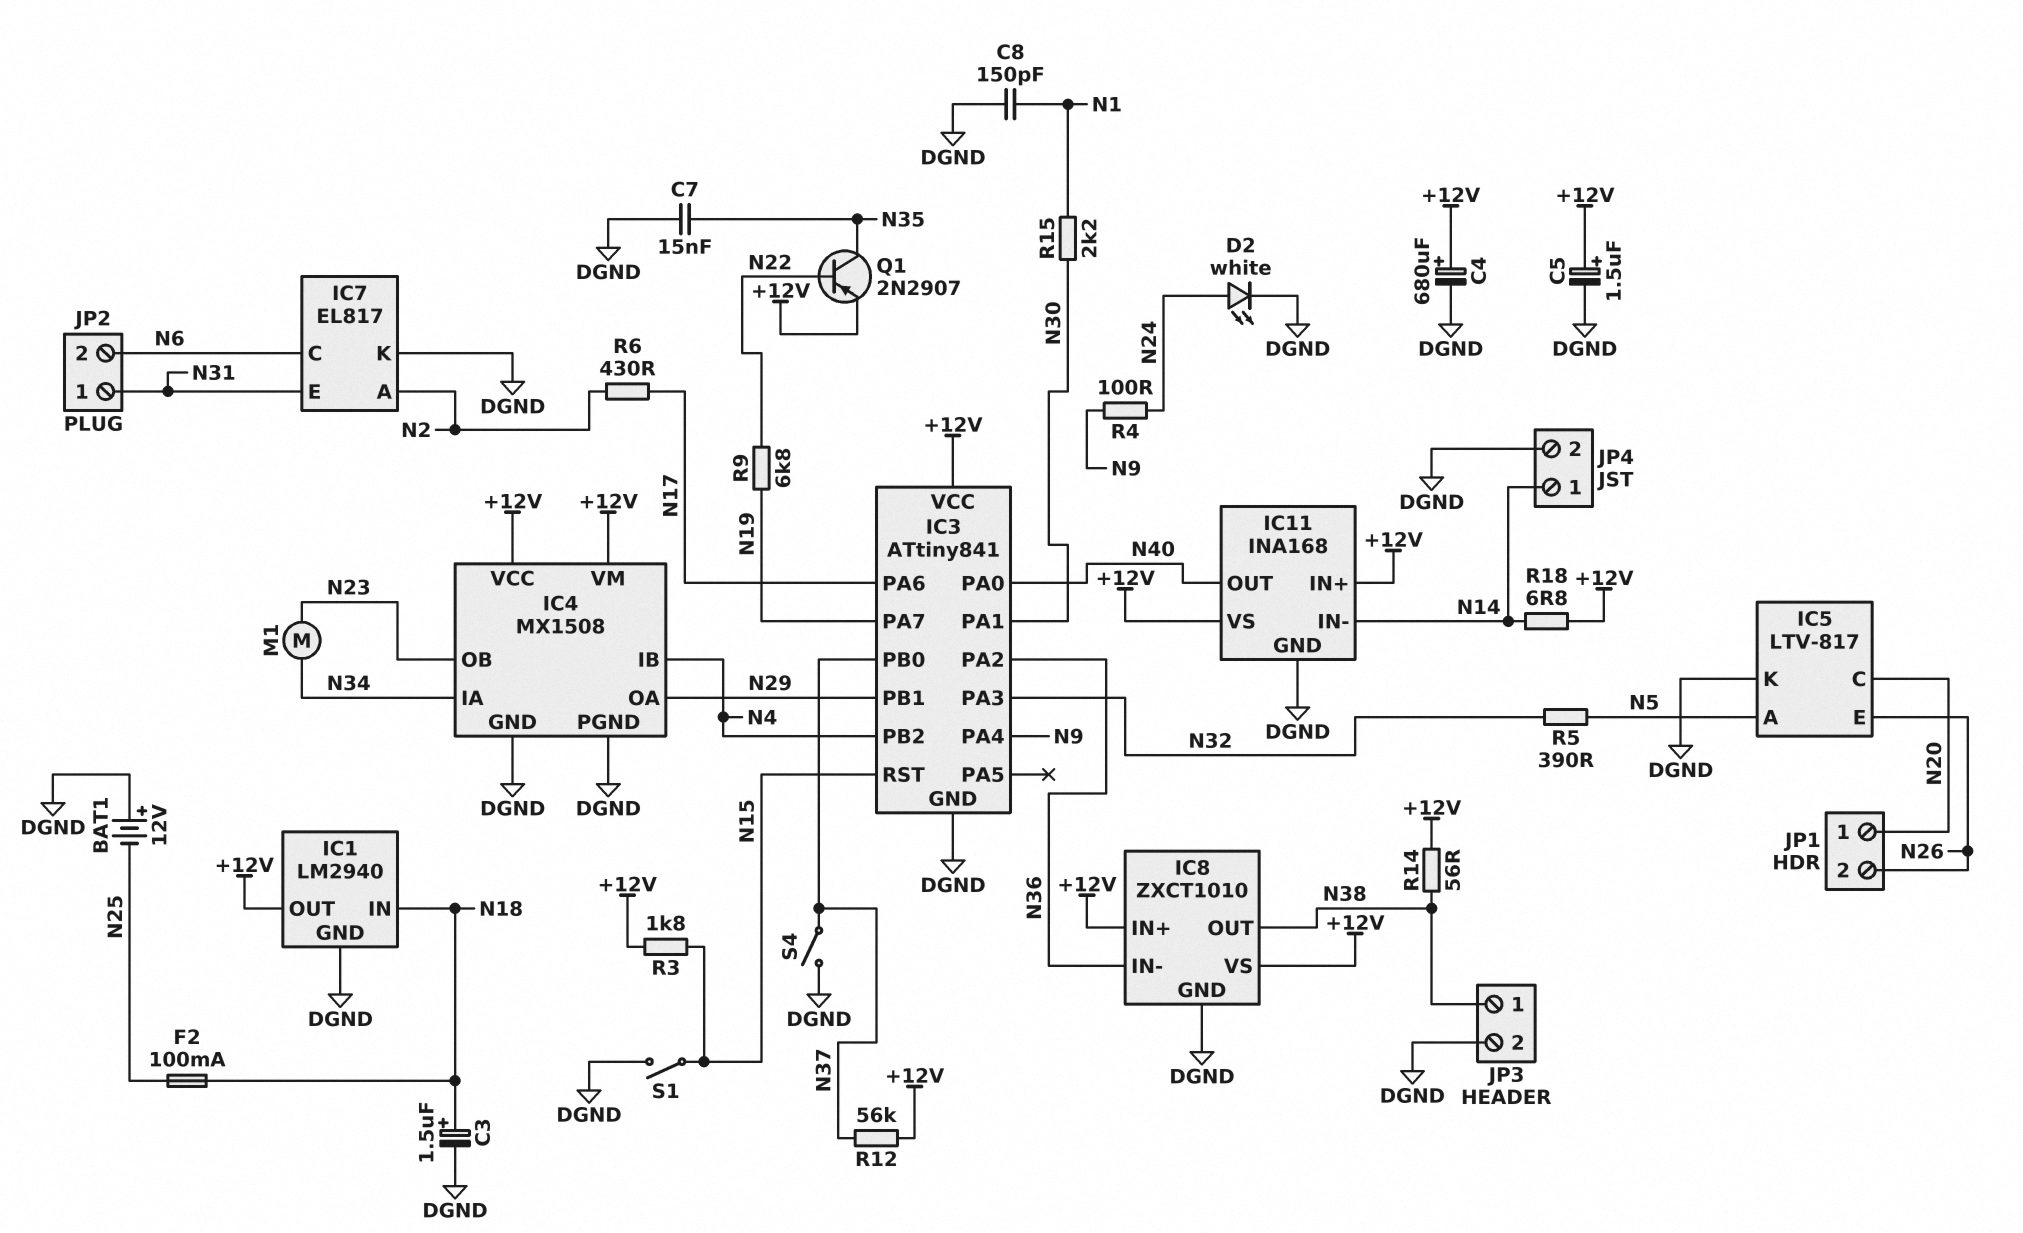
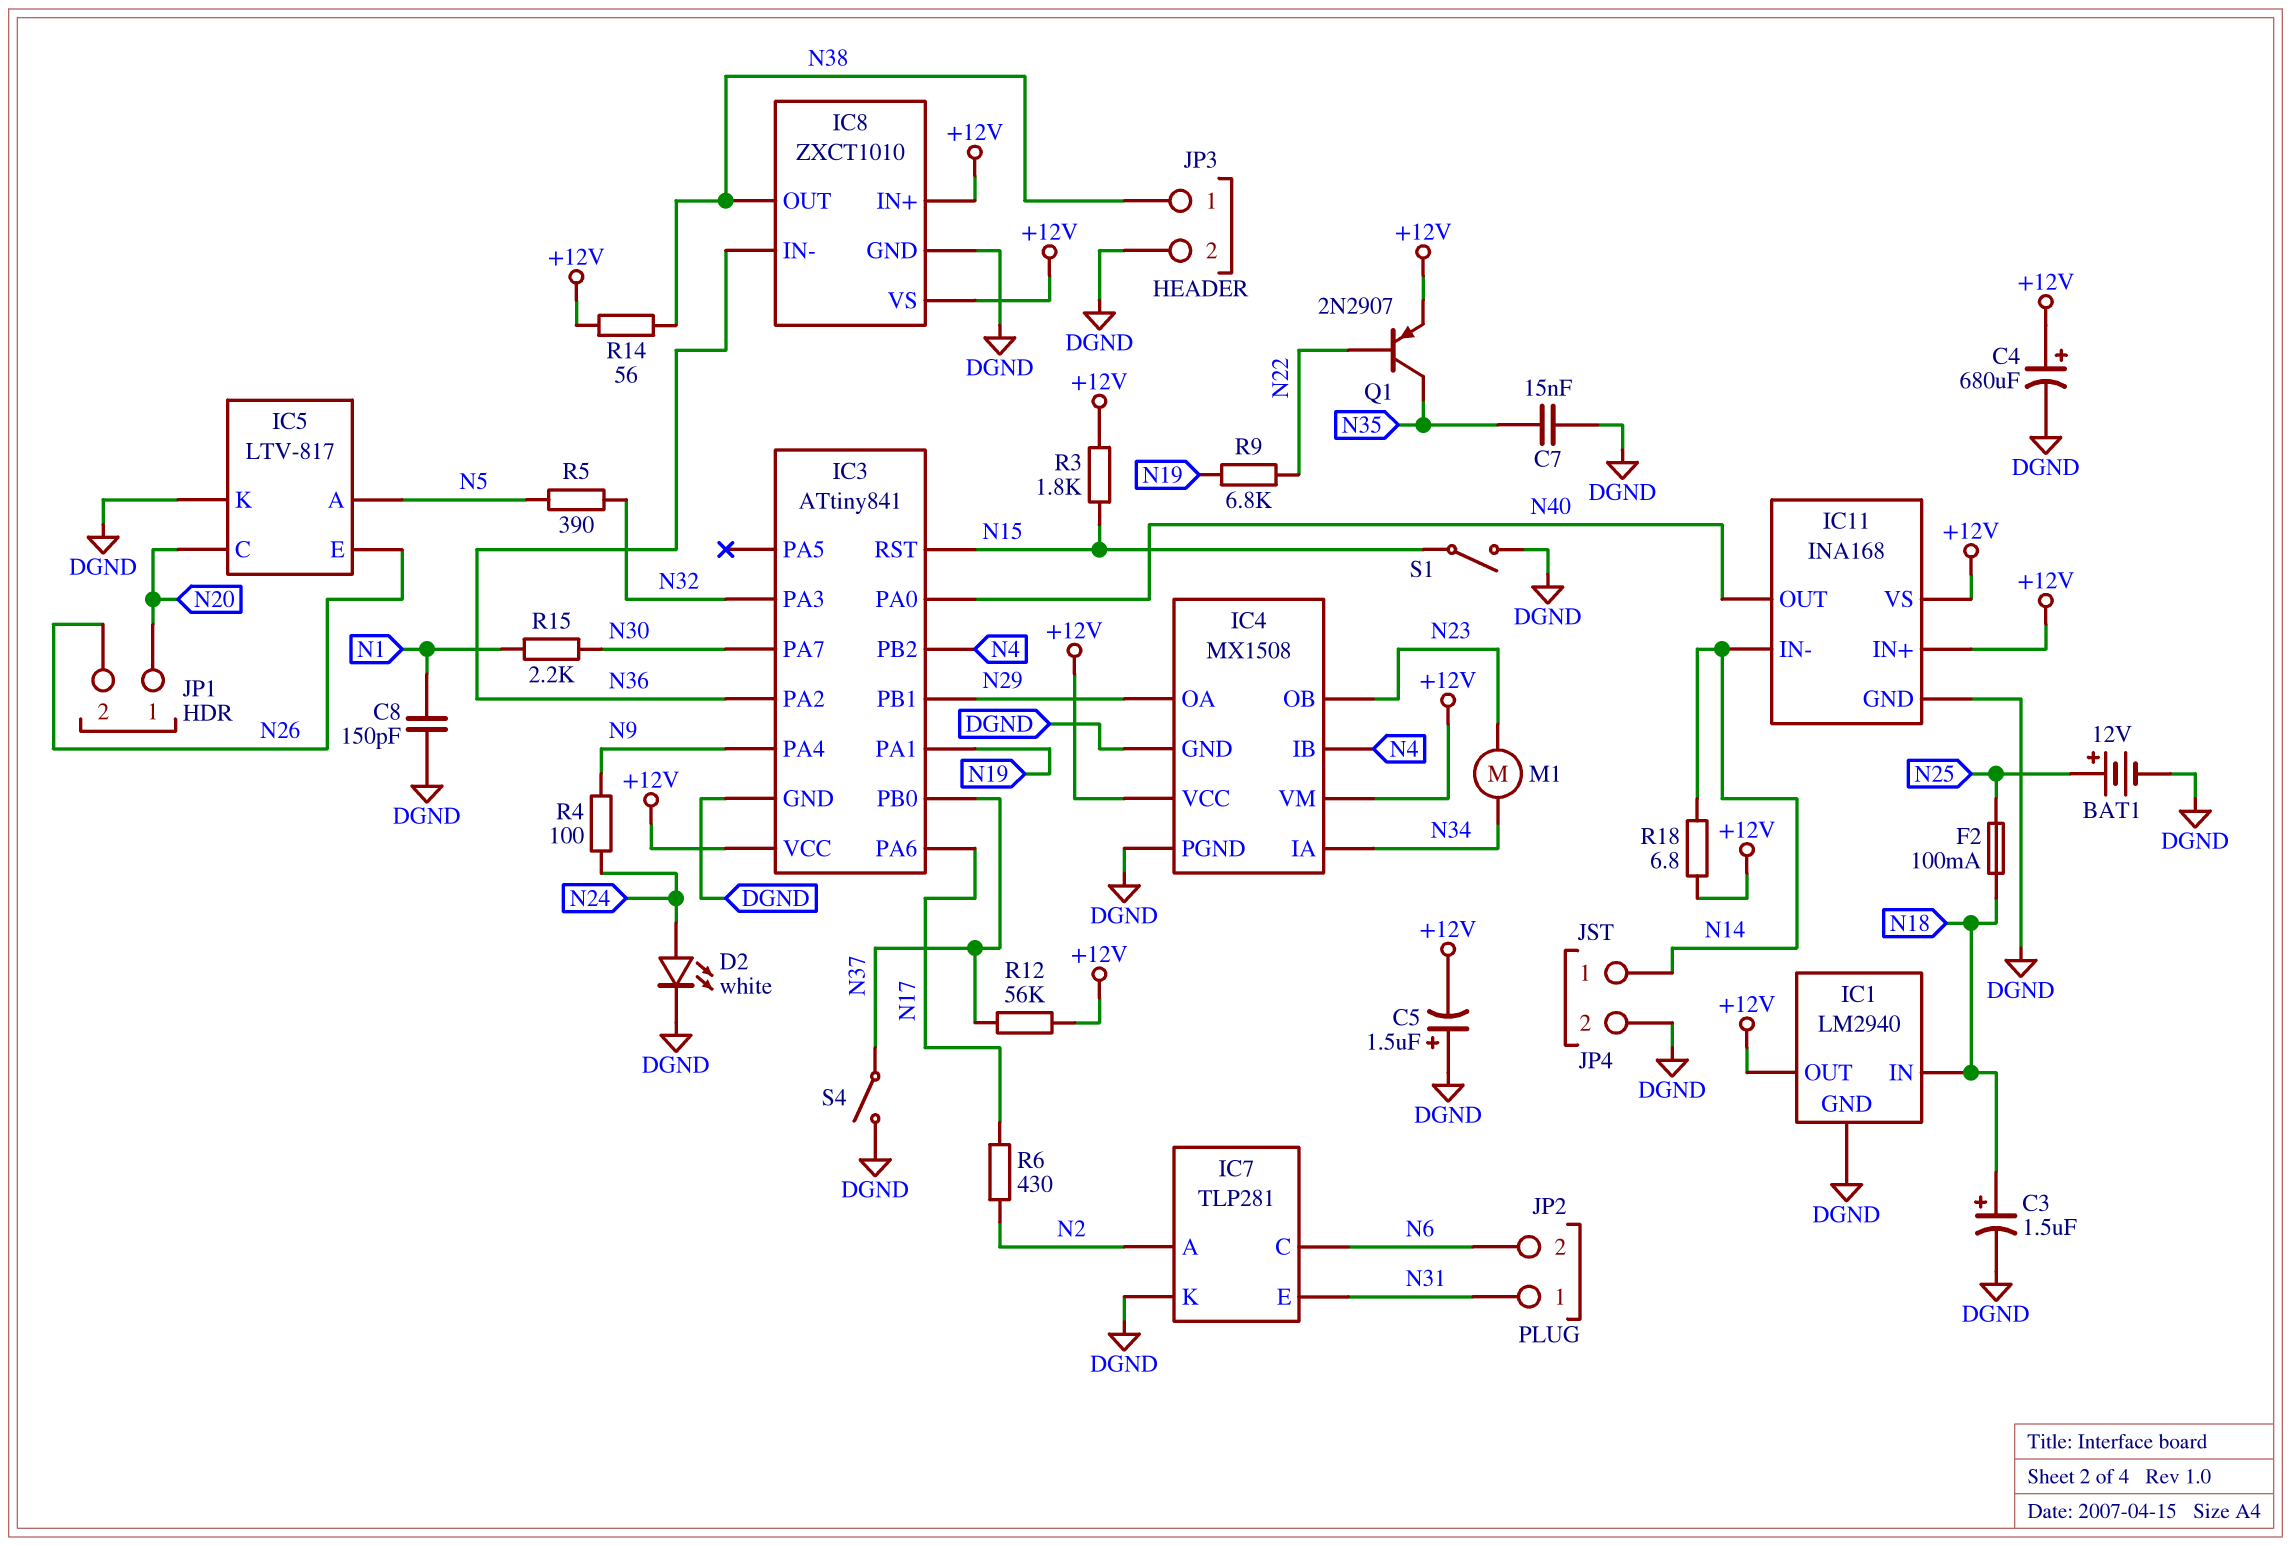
BAT1: 12V (plus DGND, minus N25) -> 12V (plus N25, minus DGND)
C5: 1.5uF (plus +12V, minus DGND) -> 1.5uF (plus DGND, minus +12V)
IC3 pin PA1: N30 -> N19
IC3 pin PA7: N19 -> N30
IC7: EL817 -> TLP281

